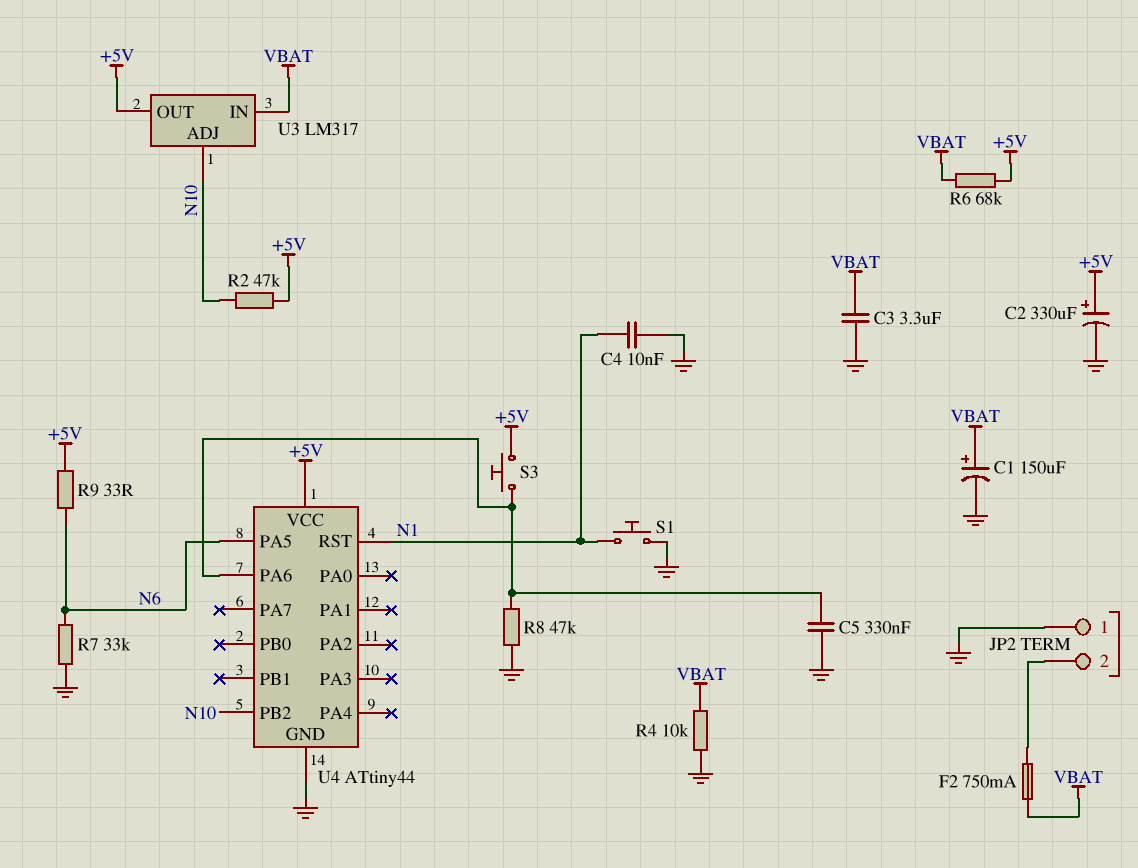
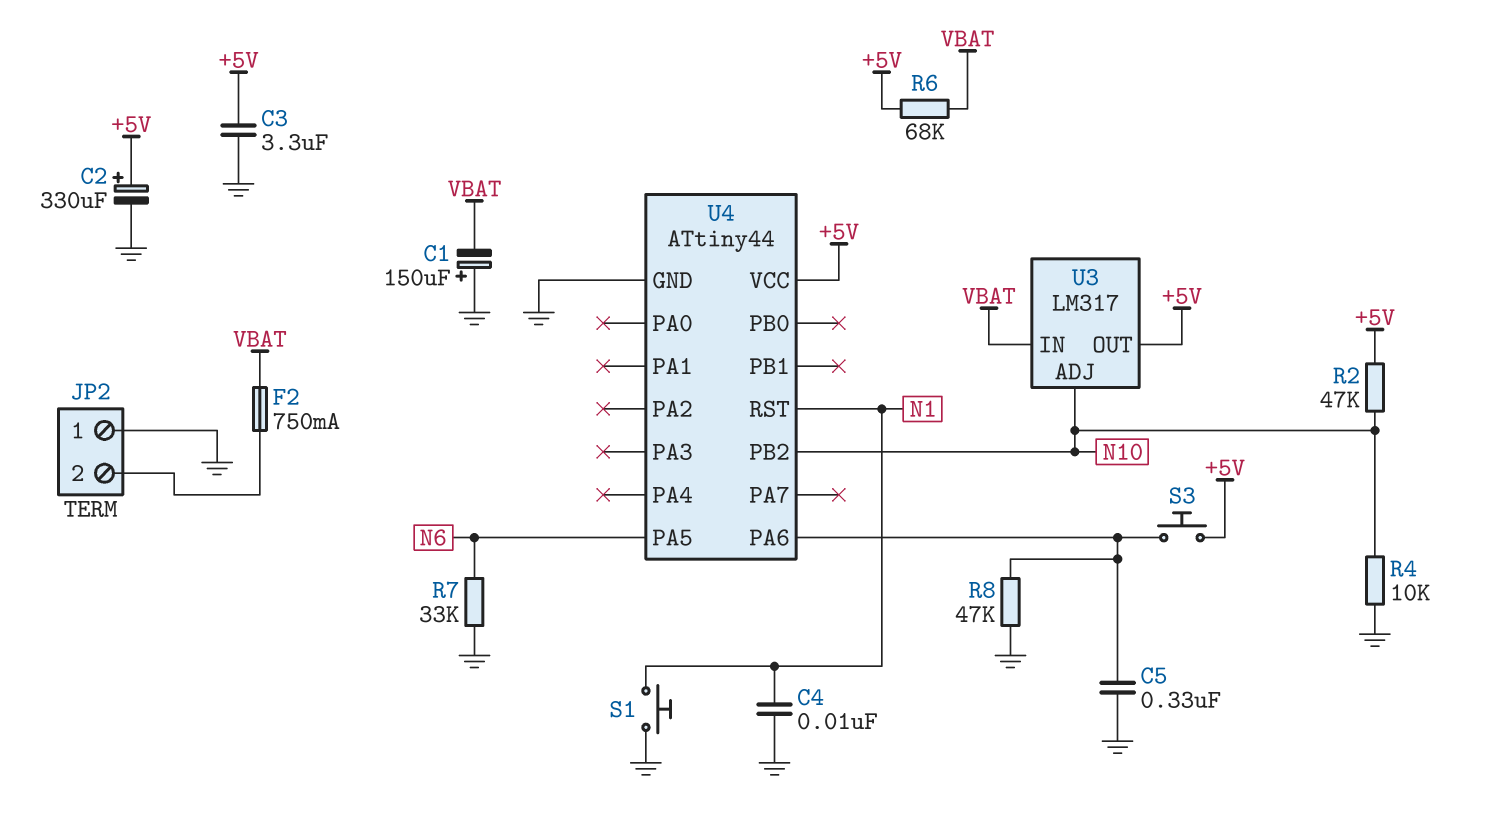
C1: 150uF (plus VBAT, minus GND) -> 150uF (plus GND, minus VBAT)
C3: 3.3uF (GND, VBAT) -> 3.3uF (+5V, GND)
R4: 10k (GND, VBAT) -> 10k (GND, N10)
R9: 33 (+5V, N6) -> none

